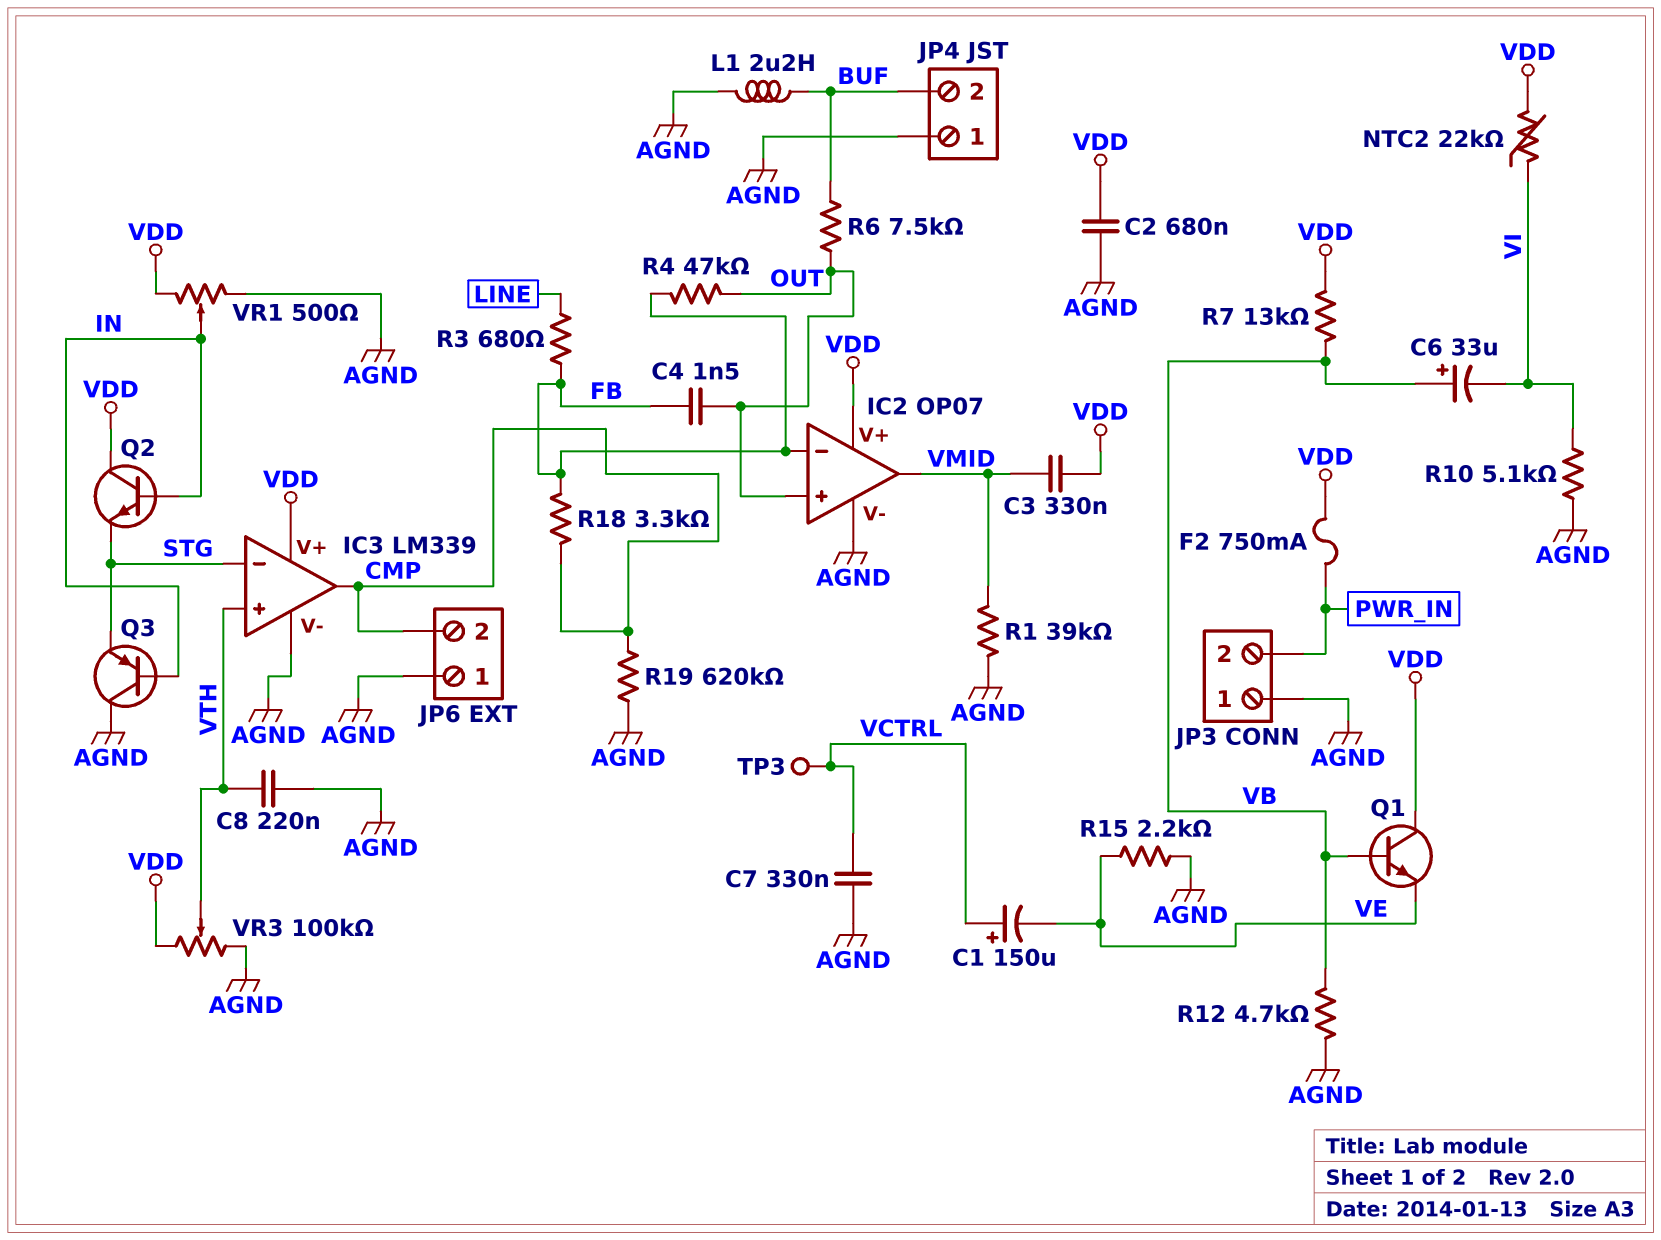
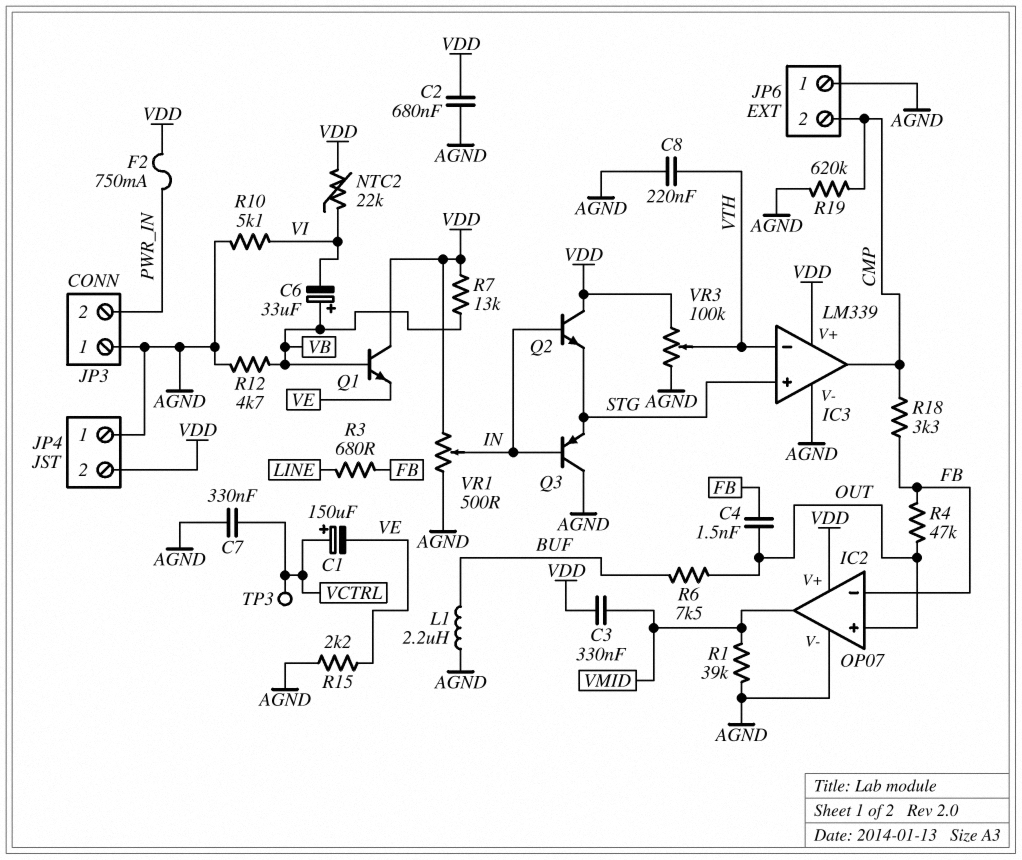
IC3 pin in+: VTH -> STG
IC3 pin in-: STG -> VTH
JP4 pin 2: BUF -> VDD

